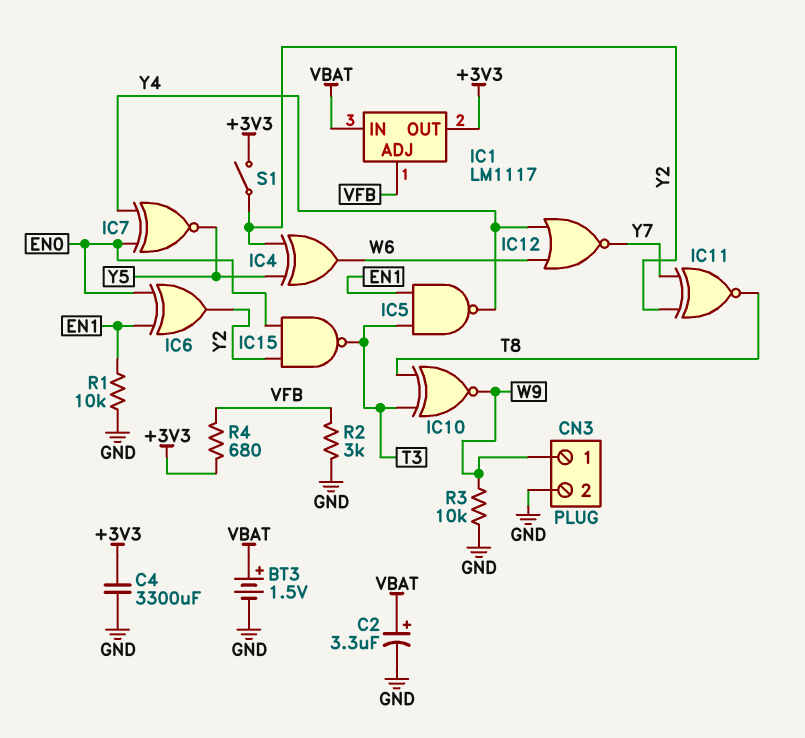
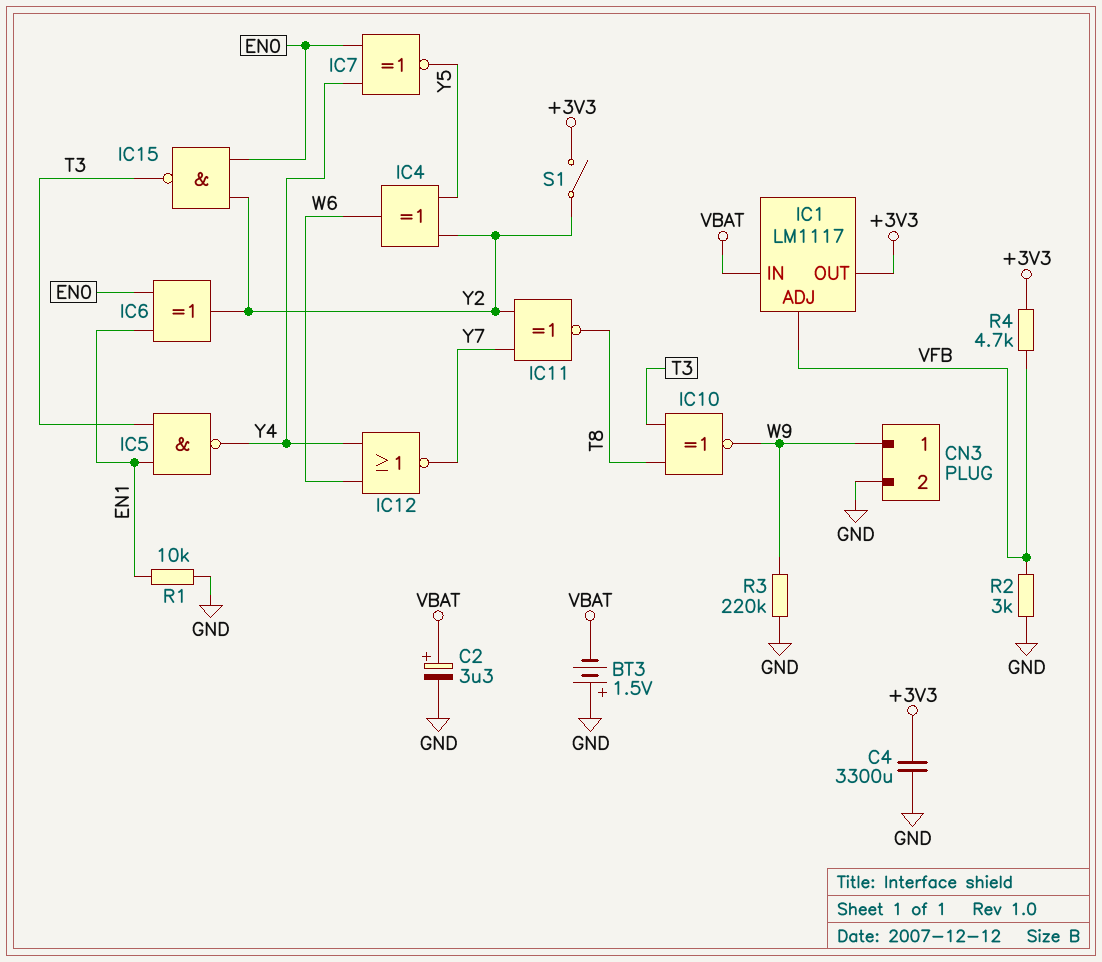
BT3: 1.5V (plus VBAT, minus GND) -> 1.5V (plus GND, minus VBAT)
R3: 10k (GND, W9) -> 220k (GND, W9)
R4: 680 (+3V3, VFB) -> 4.7k (+3V3, VFB)

